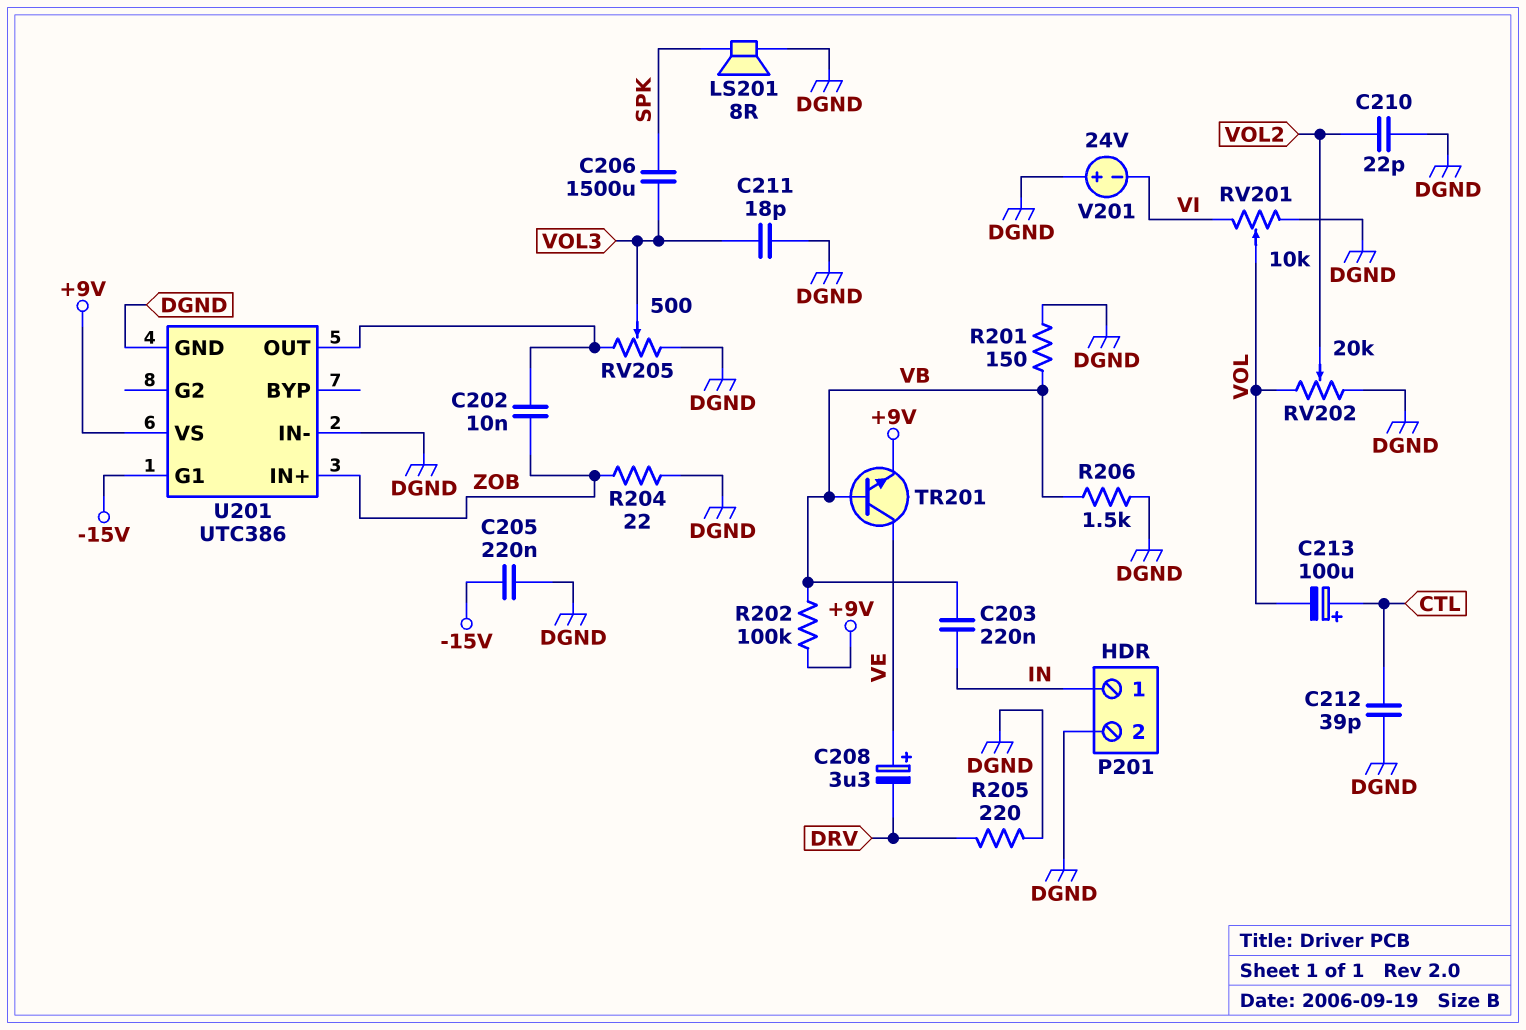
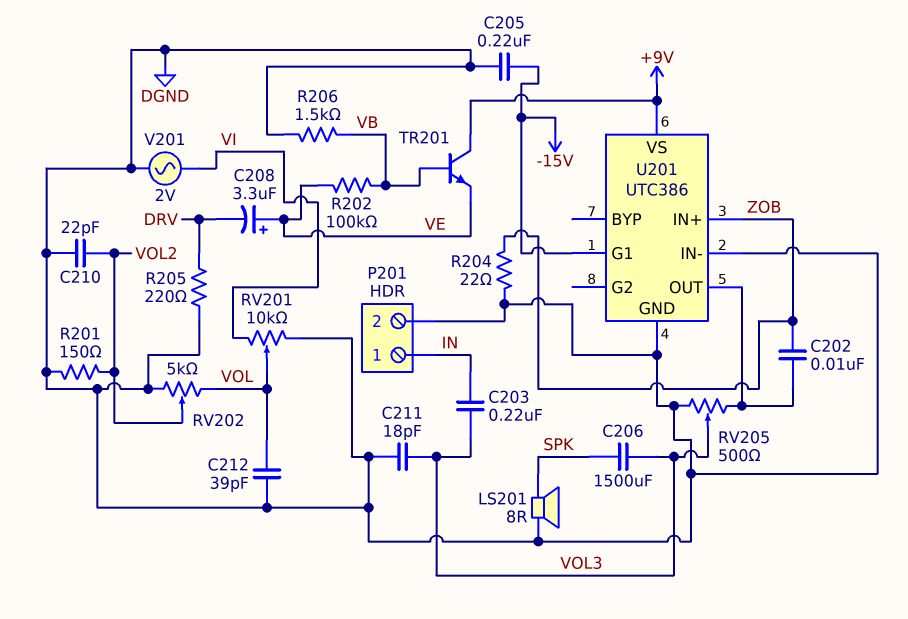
C203: 220nF (IN, VB) -> 220nF (IN, VOL3)
C212: 39pF (CTL, DGND) -> 39pF (DGND, VOL)
C213: 100uF (plus CTL, minus VOL) -> none
R201: 150 (DGND, VB) -> 150 (DGND, VOL2)
R202: 100k (+9V, VB) -> 100k (VB, VE)
RV202: 20k (DGND, VOL, wiper VOL2) -> 5k (DGND, VOL, wiper VOL2)
TR201: NPN (B VB, C VE, E +9V) -> NPN (B VB, C +9V, E VE)
V201: 24V (plus DGND, minus VI) -> AC 2V (DGND, VI)

